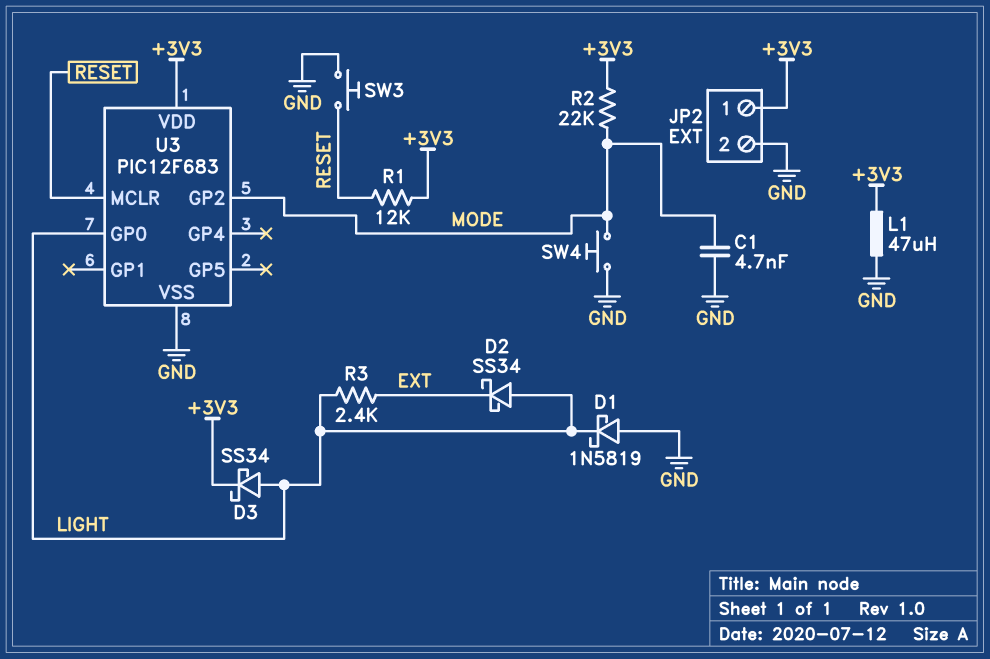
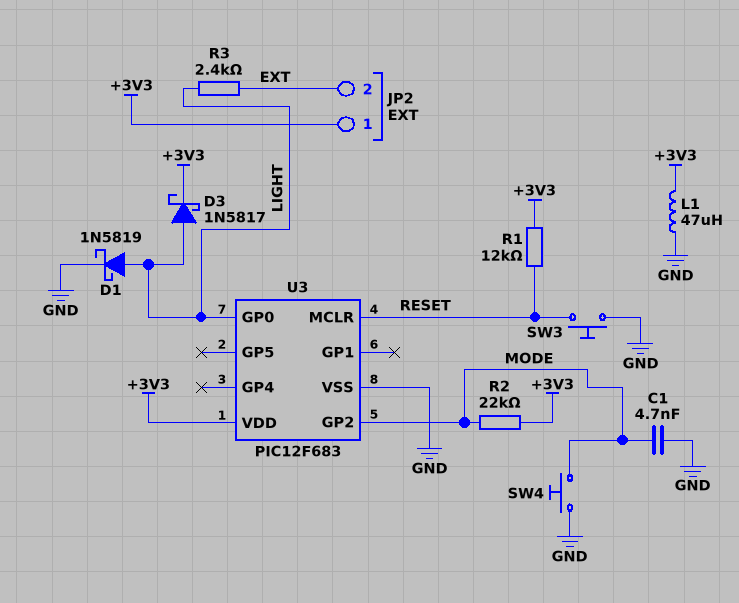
D1: schottky 1N5819 (A GND, K LIGHT) -> schottky 1N5819 (A LIGHT, K GND)
D2: schottky SS34 (A LIGHT, K EXT) -> none
D3: schottky SS34 (A LIGHT, K +3V3) -> schottky 1N5817 (A LIGHT, K +3V3)
JP2 pin 2: GND -> EXT

